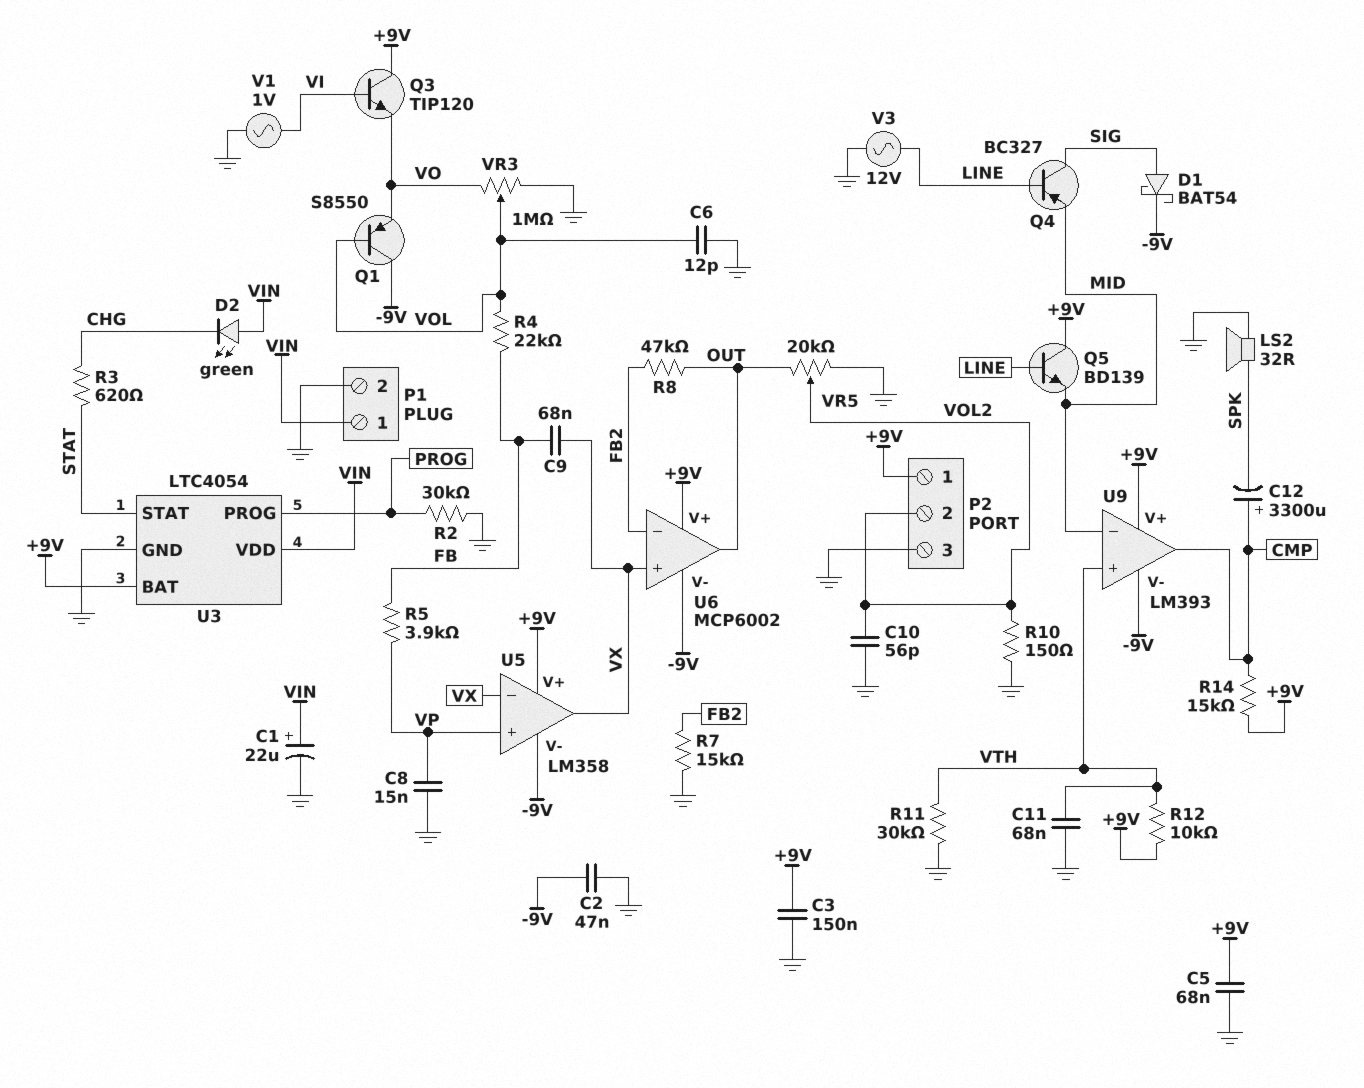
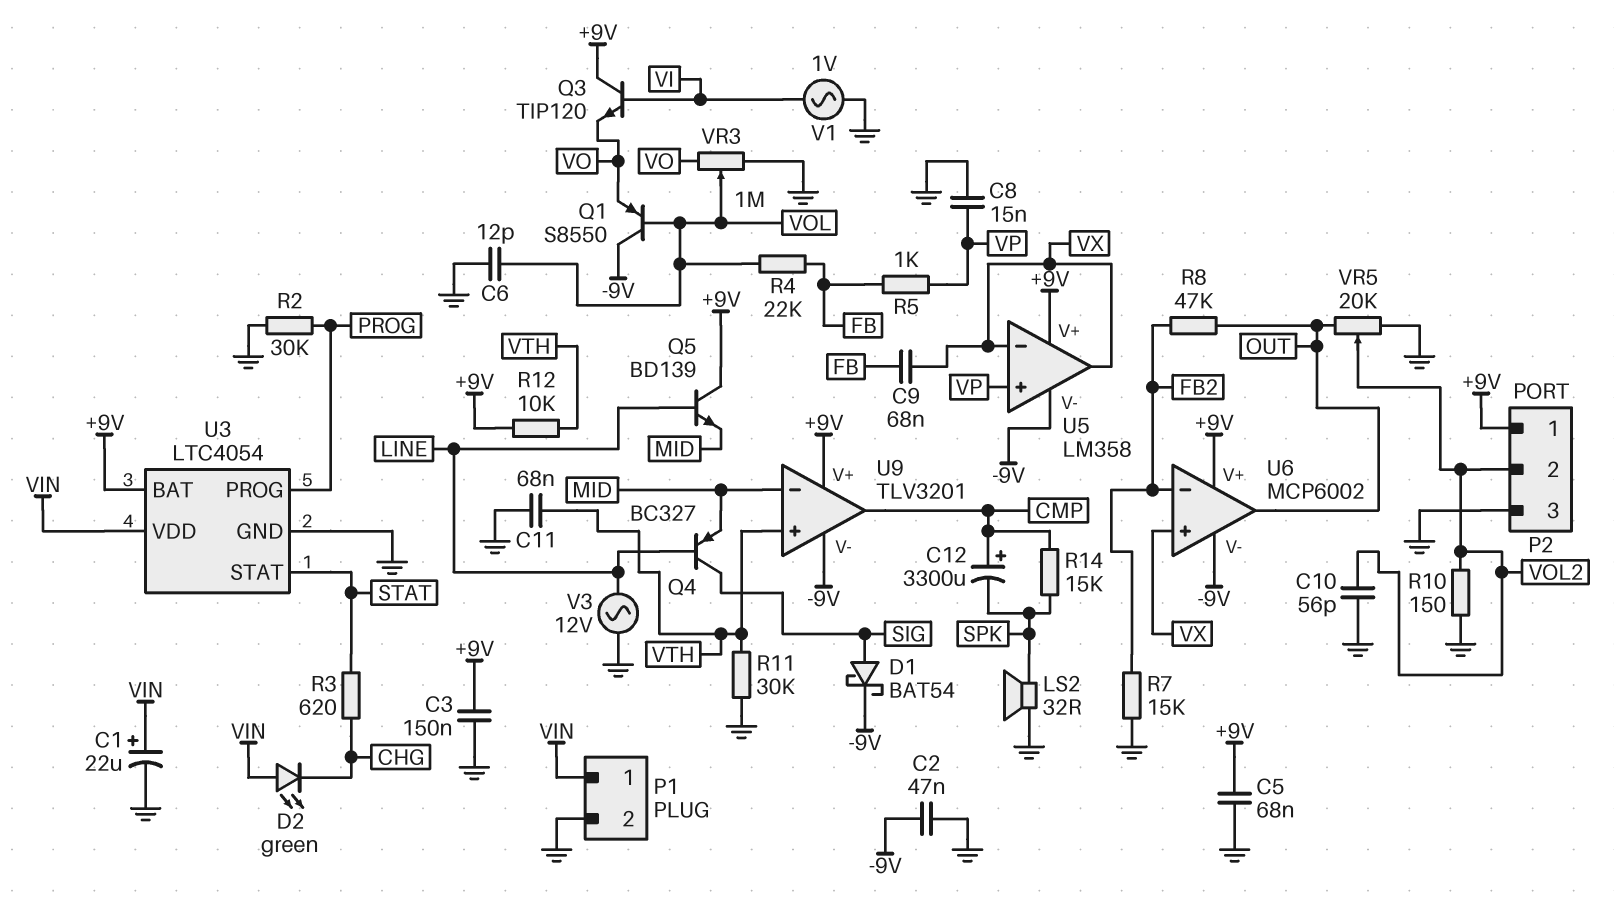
R5: 3.9k (FB, VP) -> 1k (FB, VP)
R14: 15k (+9V, CMP) -> 15k (CMP, SPK)
U9: LM393 -> TLV3201

